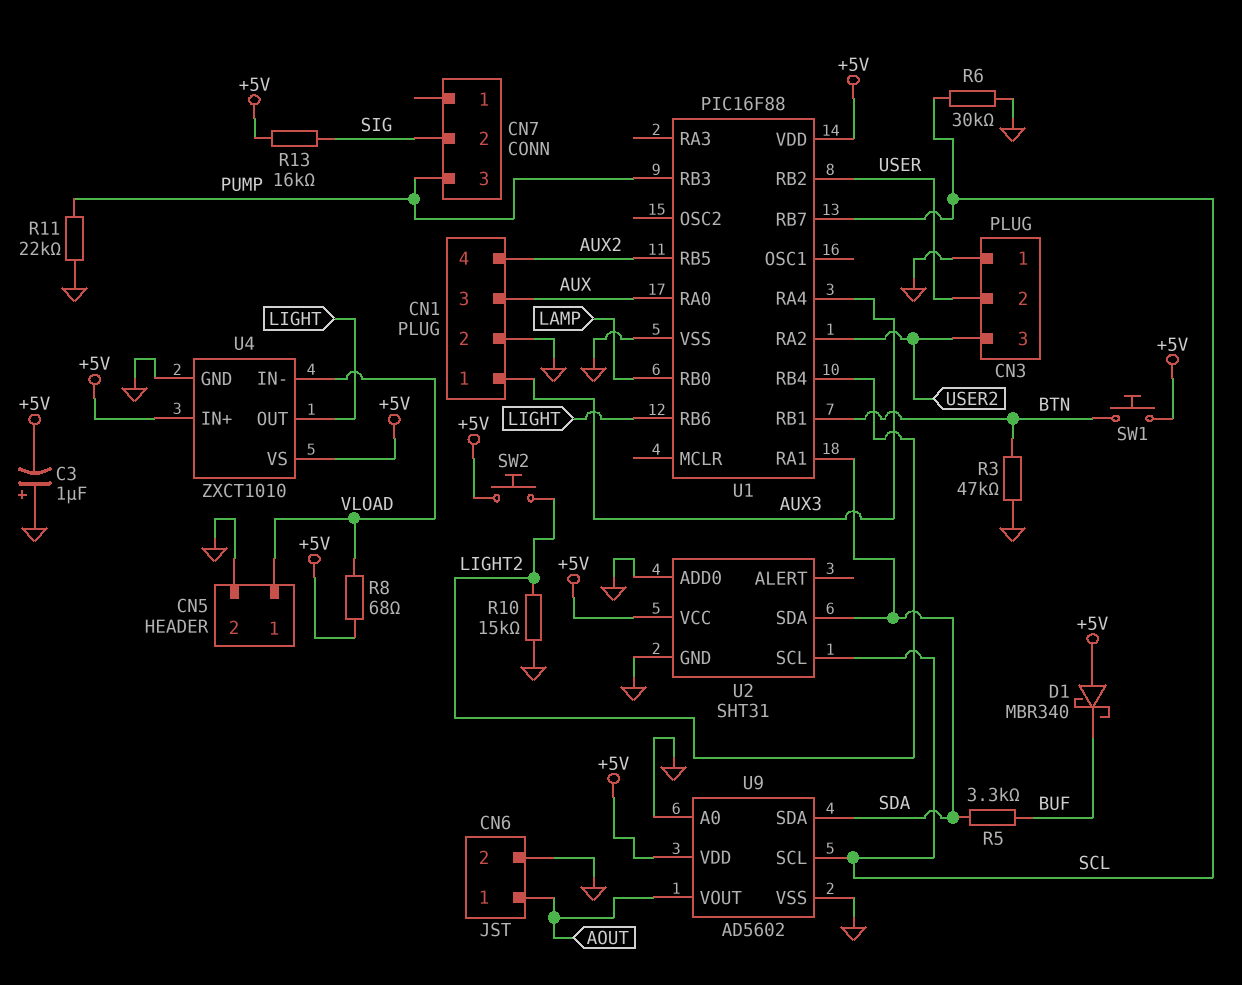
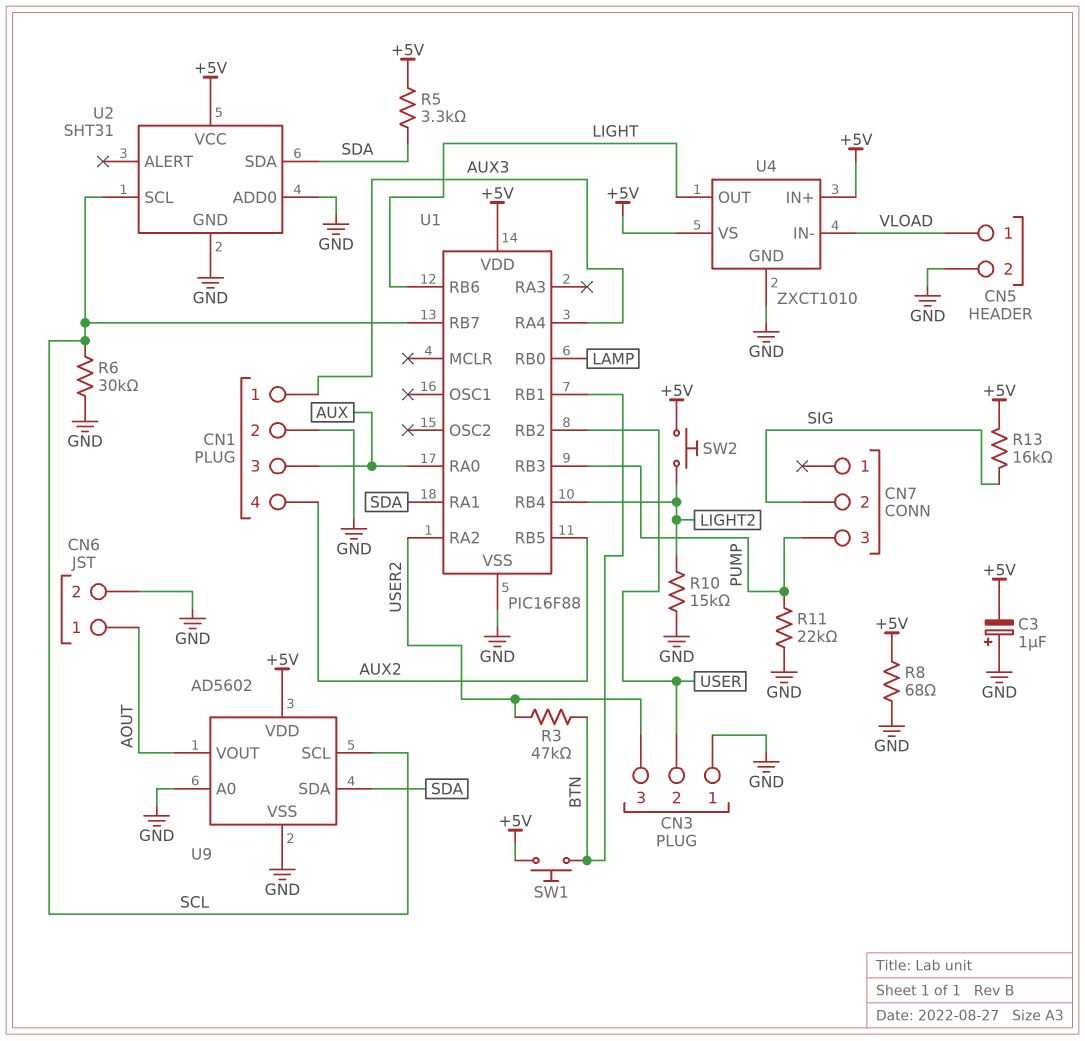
D1: schottky MBR340 (A +5V, K BUF) -> none
R3: 47k (BTN, GND) -> 47k (BTN, USER2)
R5: 3.3k (BUF, SDA) -> 3.3k (+5V, SDA)
R8: 68 (+5V, VLOAD) -> 68 (+5V, GND)

